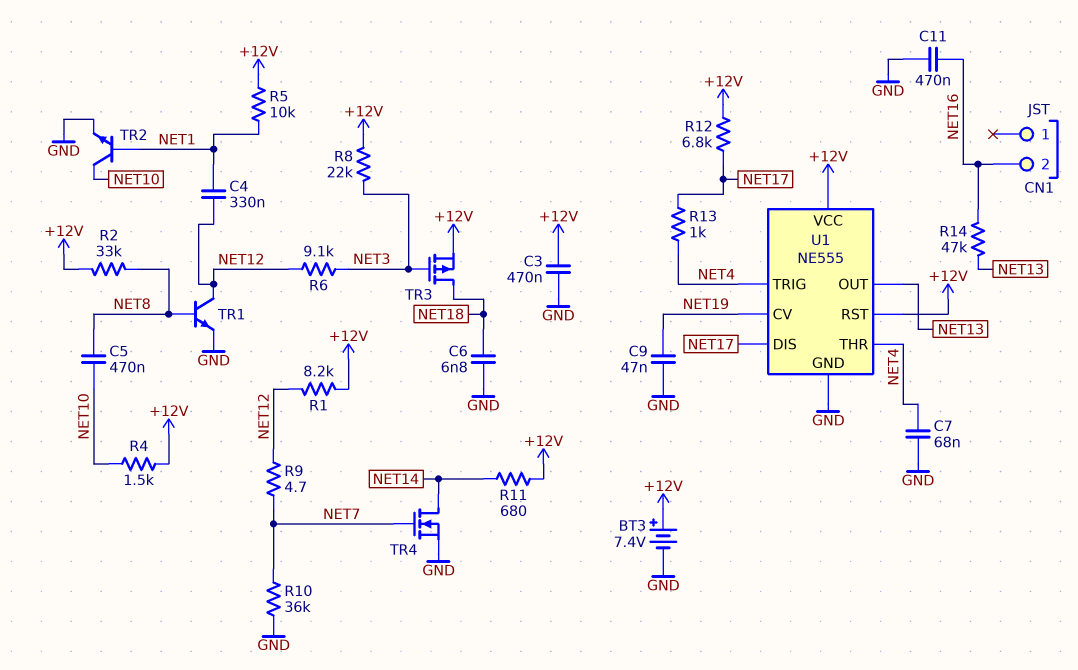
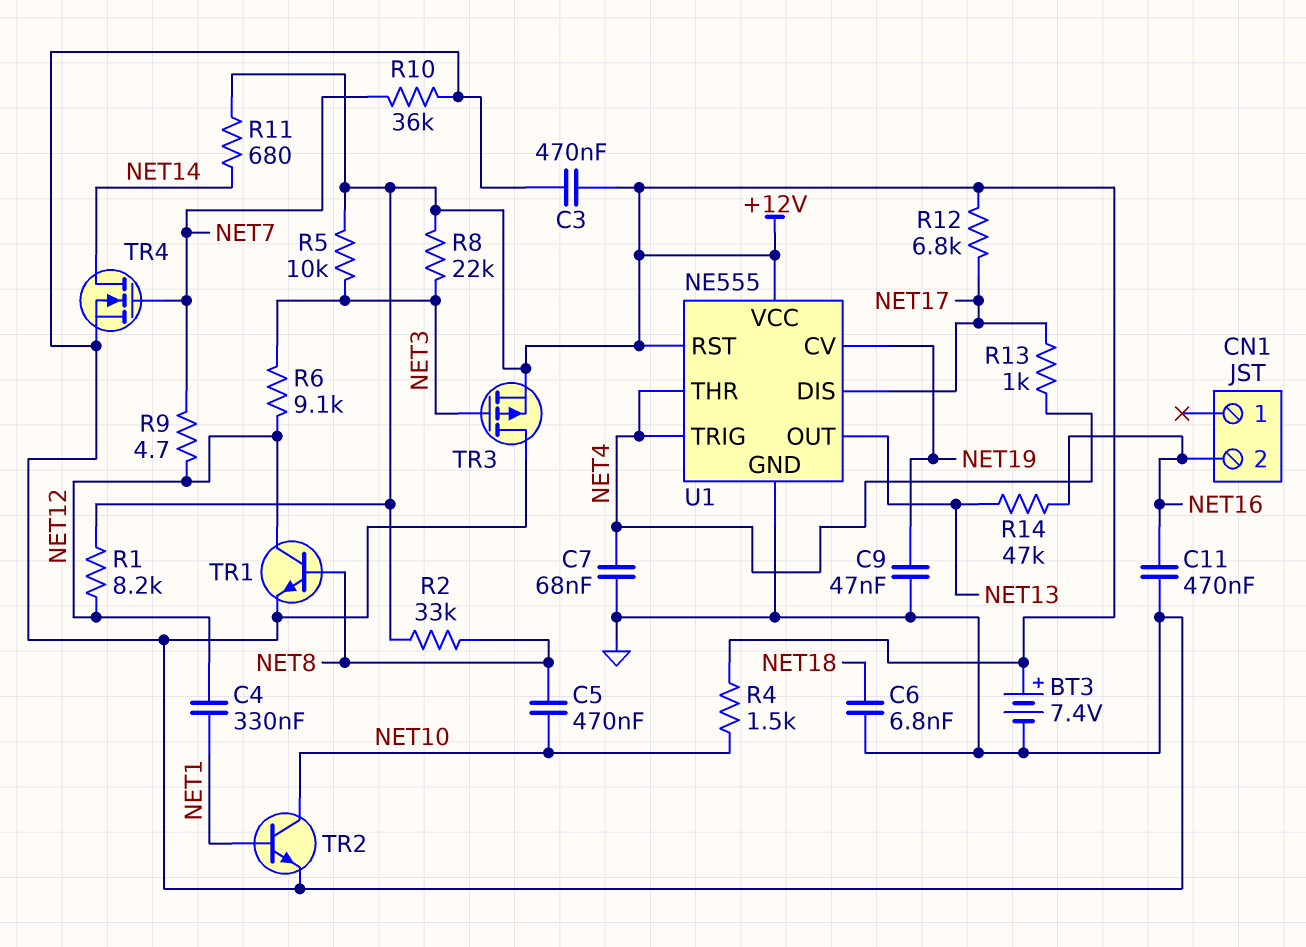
R5: 10k (+12V, NET1) -> 10k (+12V, NET3)
TR3: PMOS (G NET3, D NET18, S +12V) -> PMOS (G NET3, D GND, S +12V)

